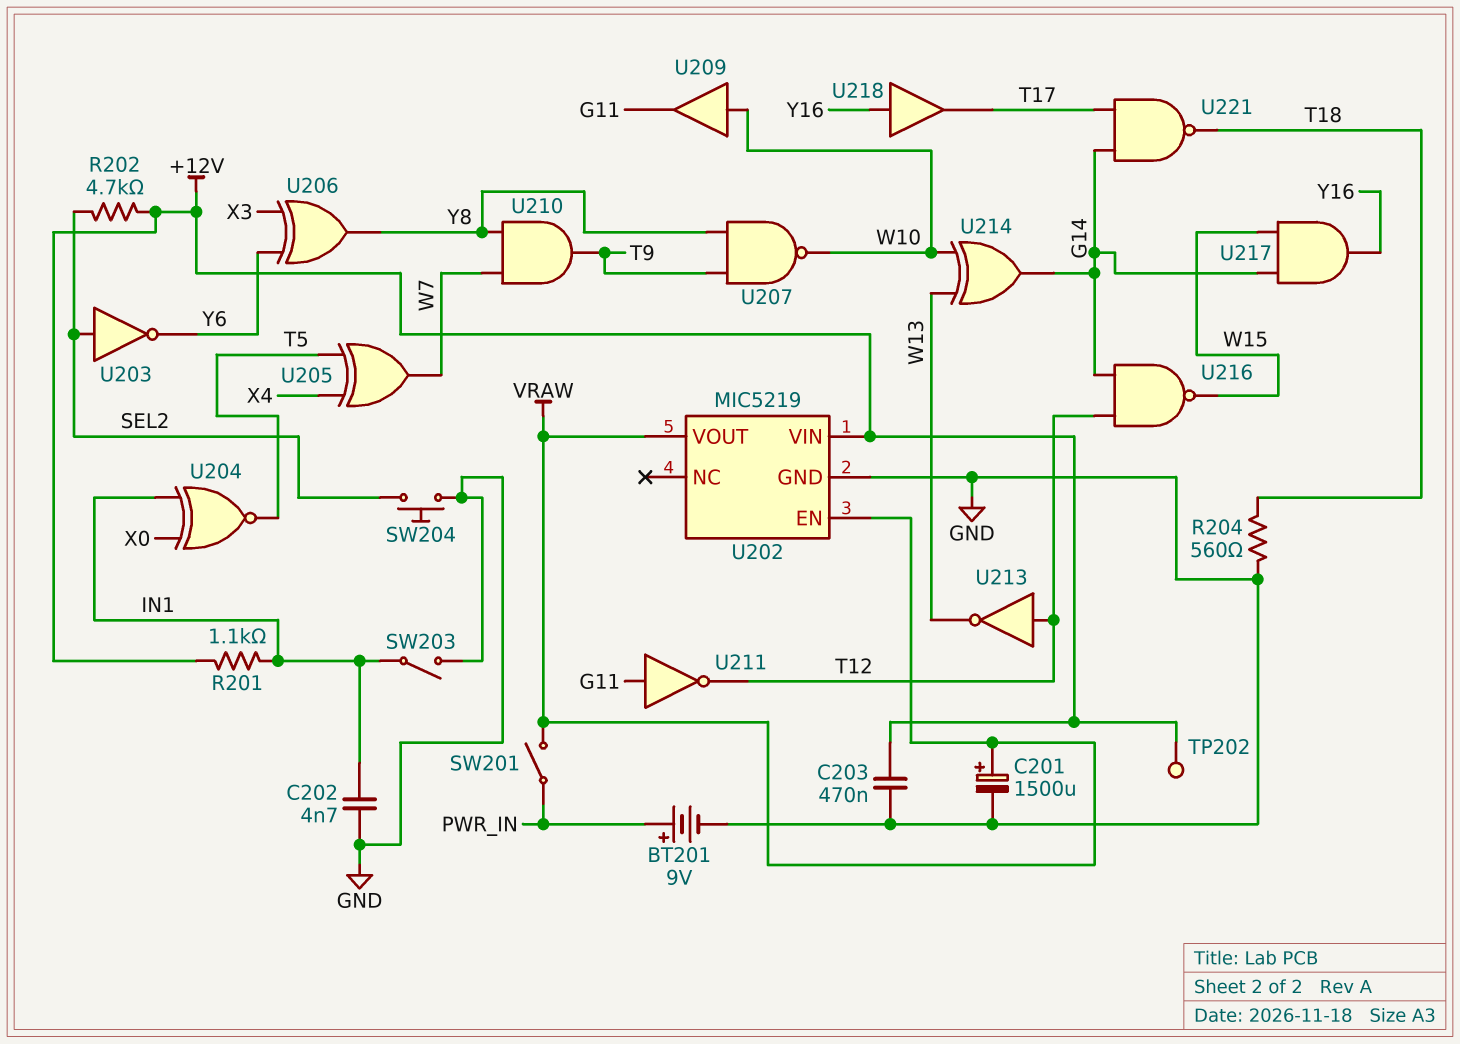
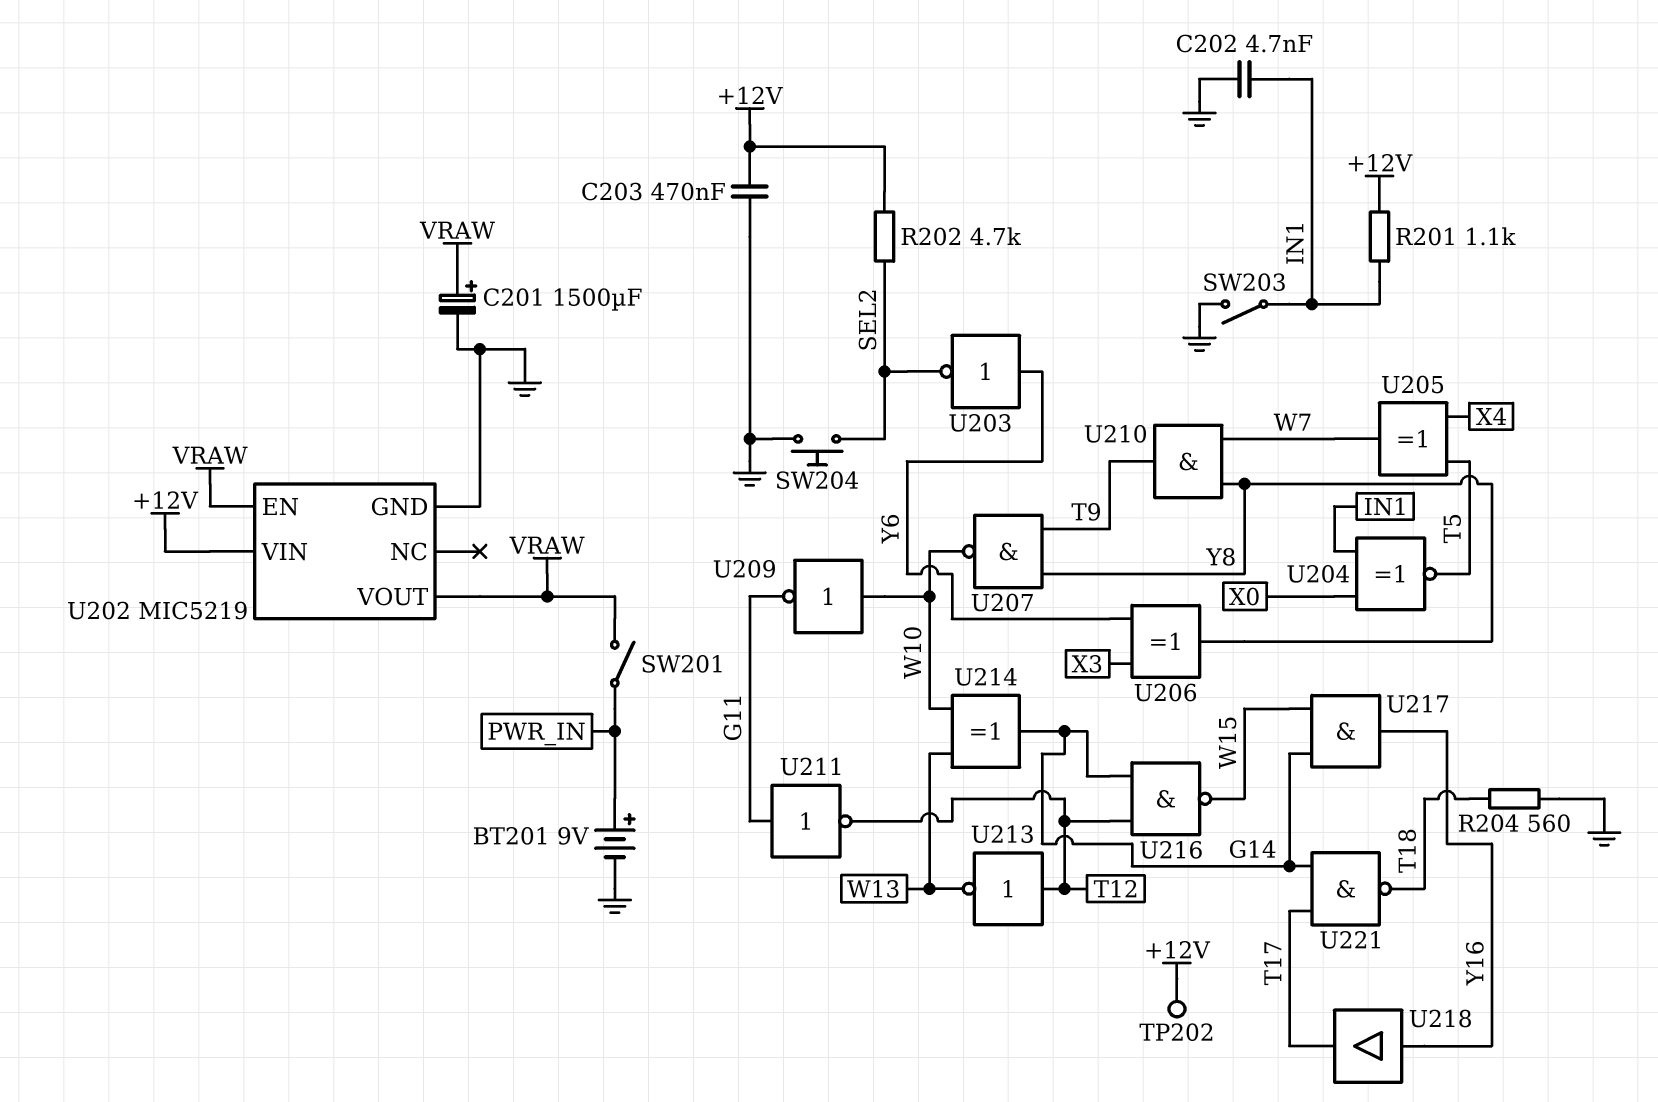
U203: NOT (in SEL2, out Y6) -> NOT (in Y6, out SEL2)
U209: buffer (in W10, out G11) -> NOT (in W10, out G11)

